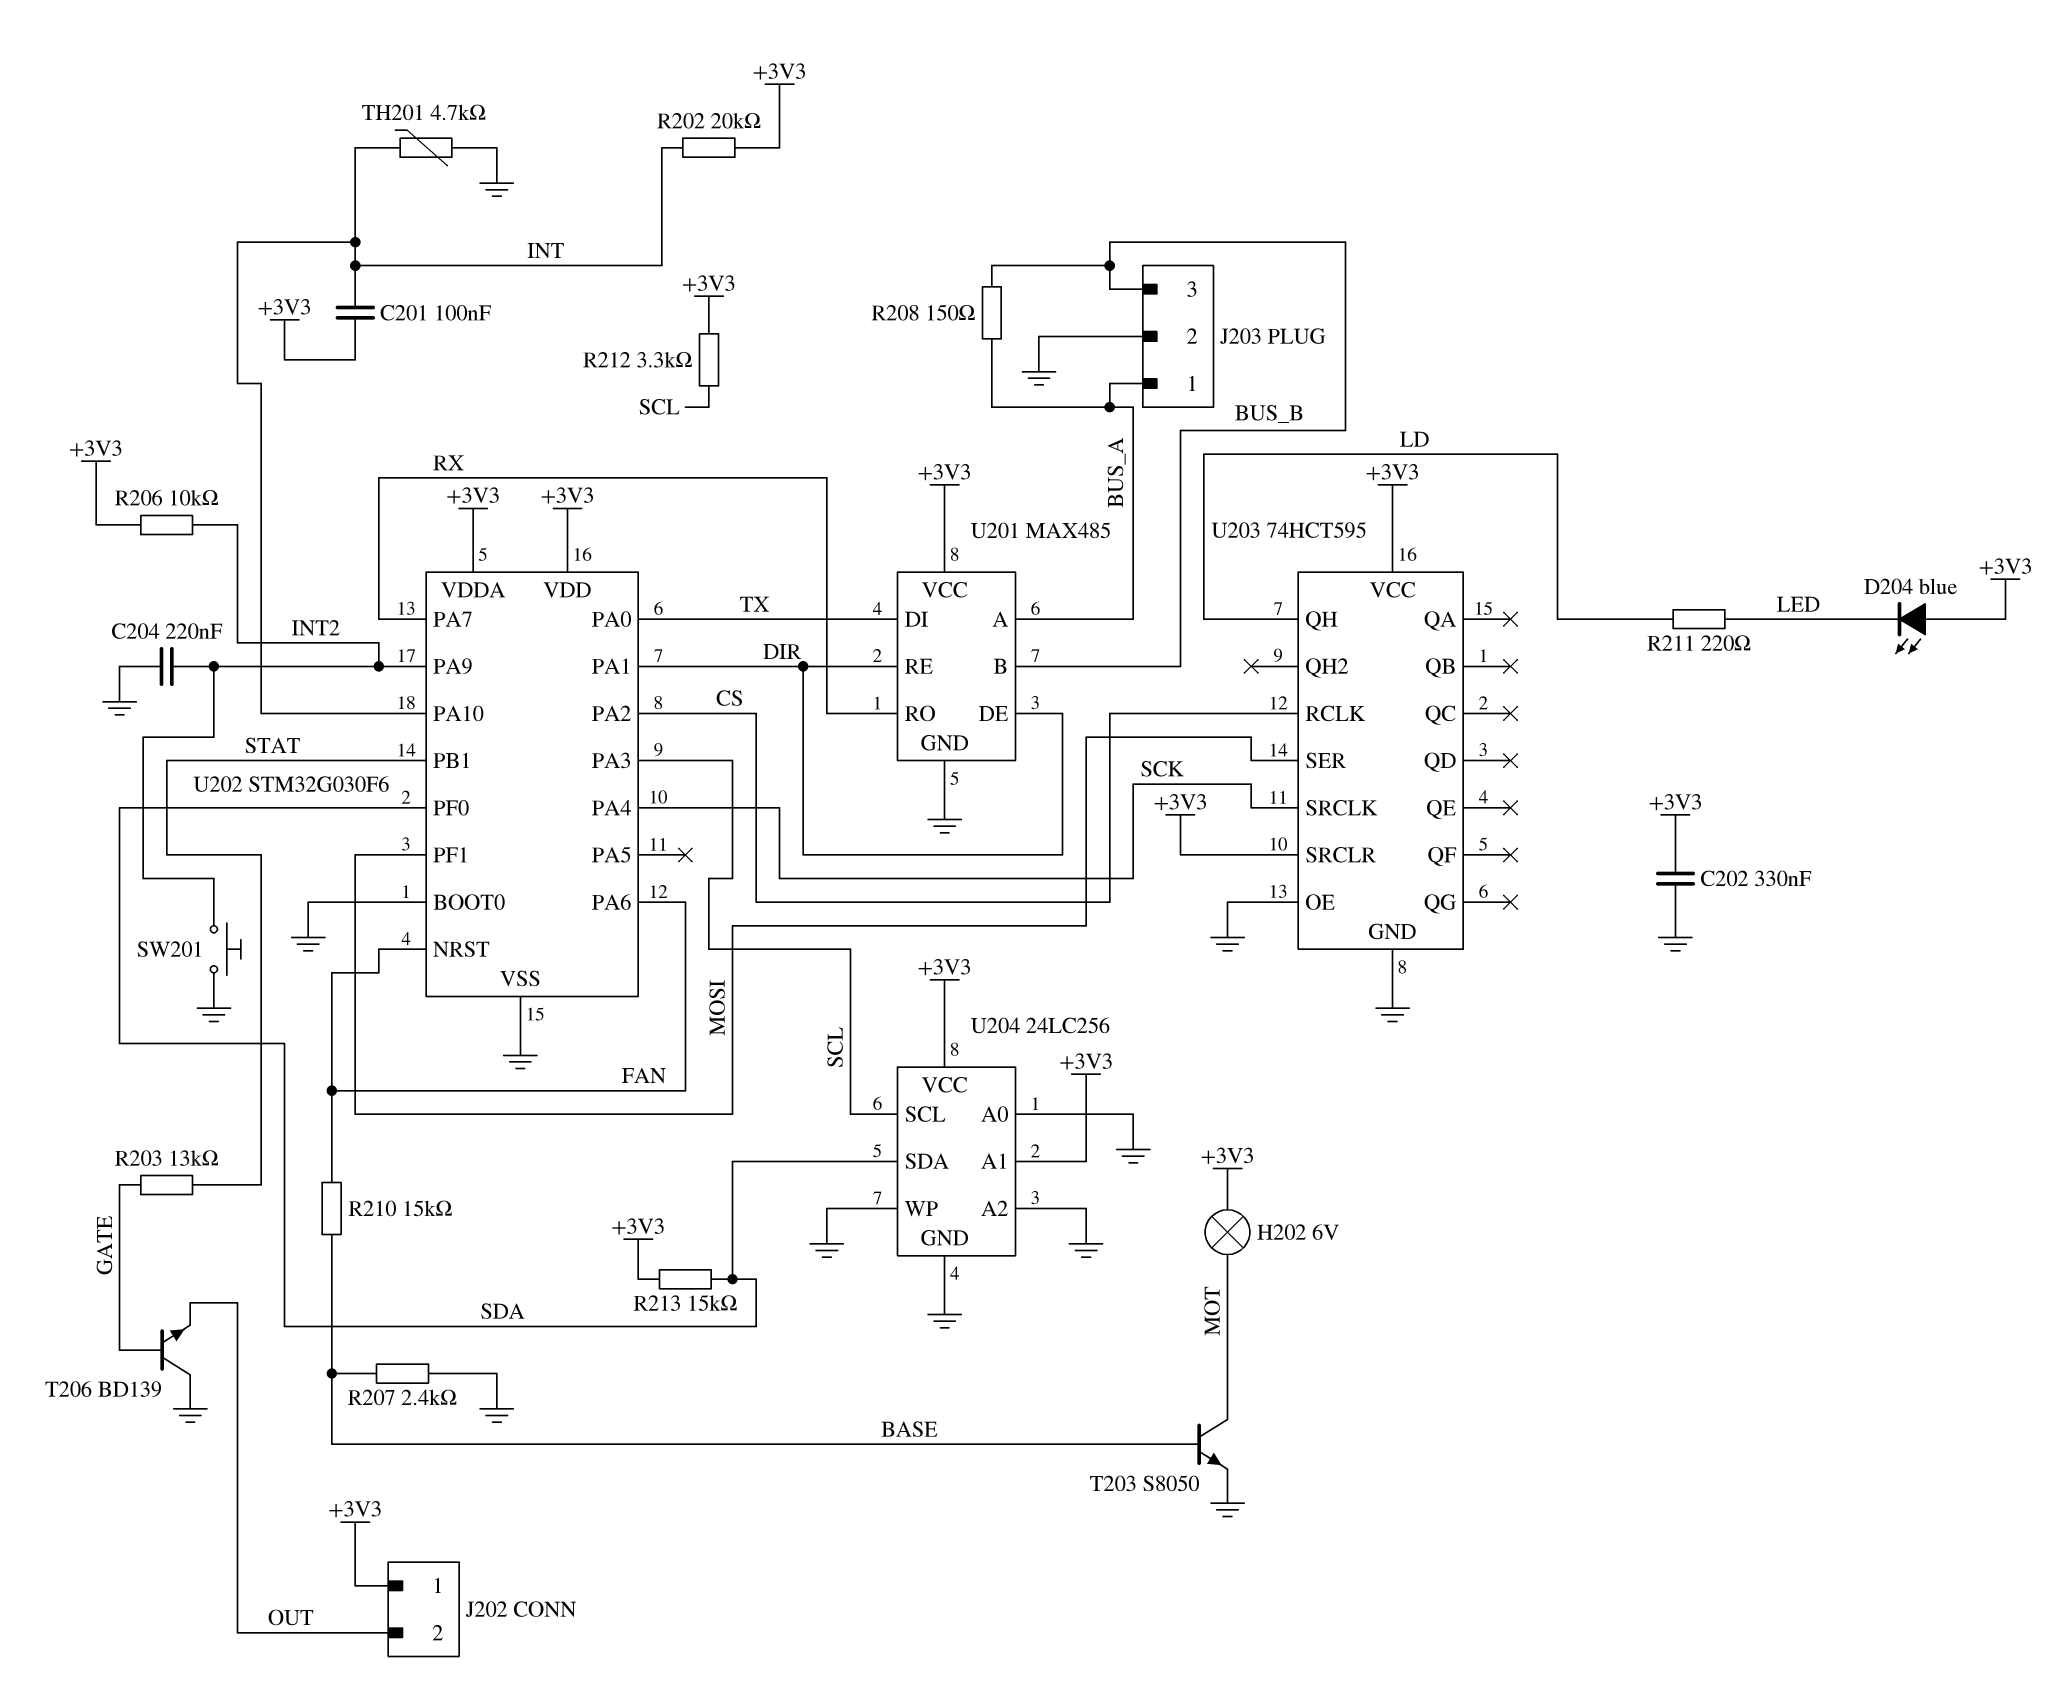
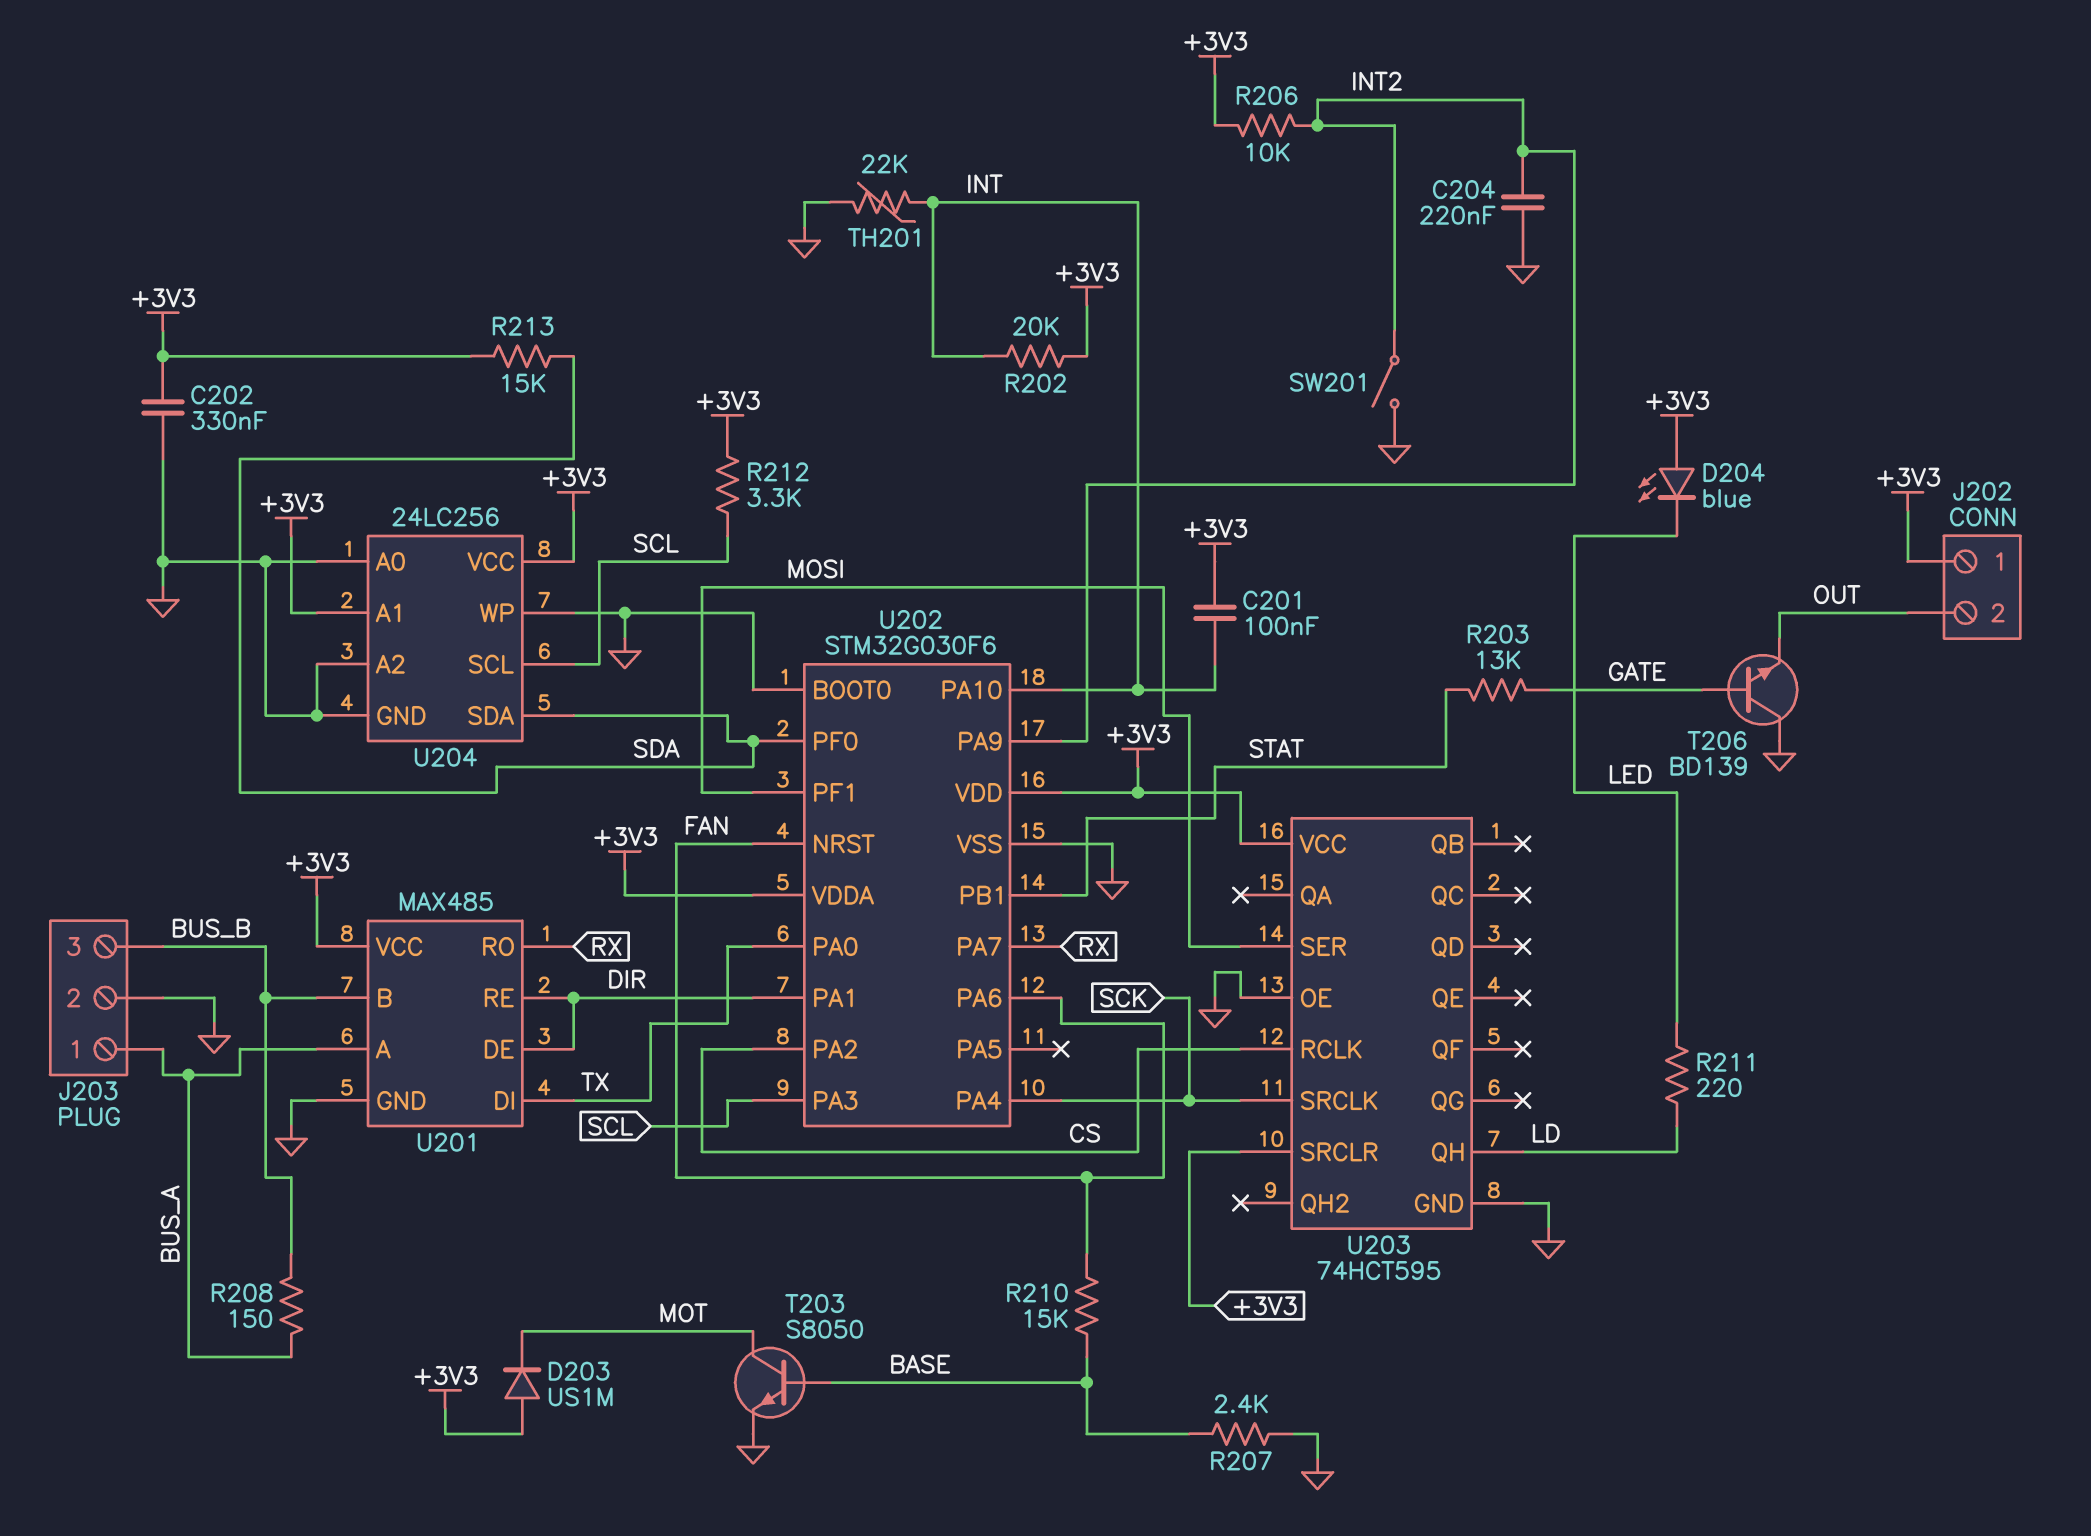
D203: none -> diode US1M (A +3V3, K MOT)
H202: lamp 6V (+3V3, MOT) -> none
SW201: button (GND, INT2) -> switch (GND, INT2)
TH201: 4.7k (GND, INT) -> 22k (GND, INT)

